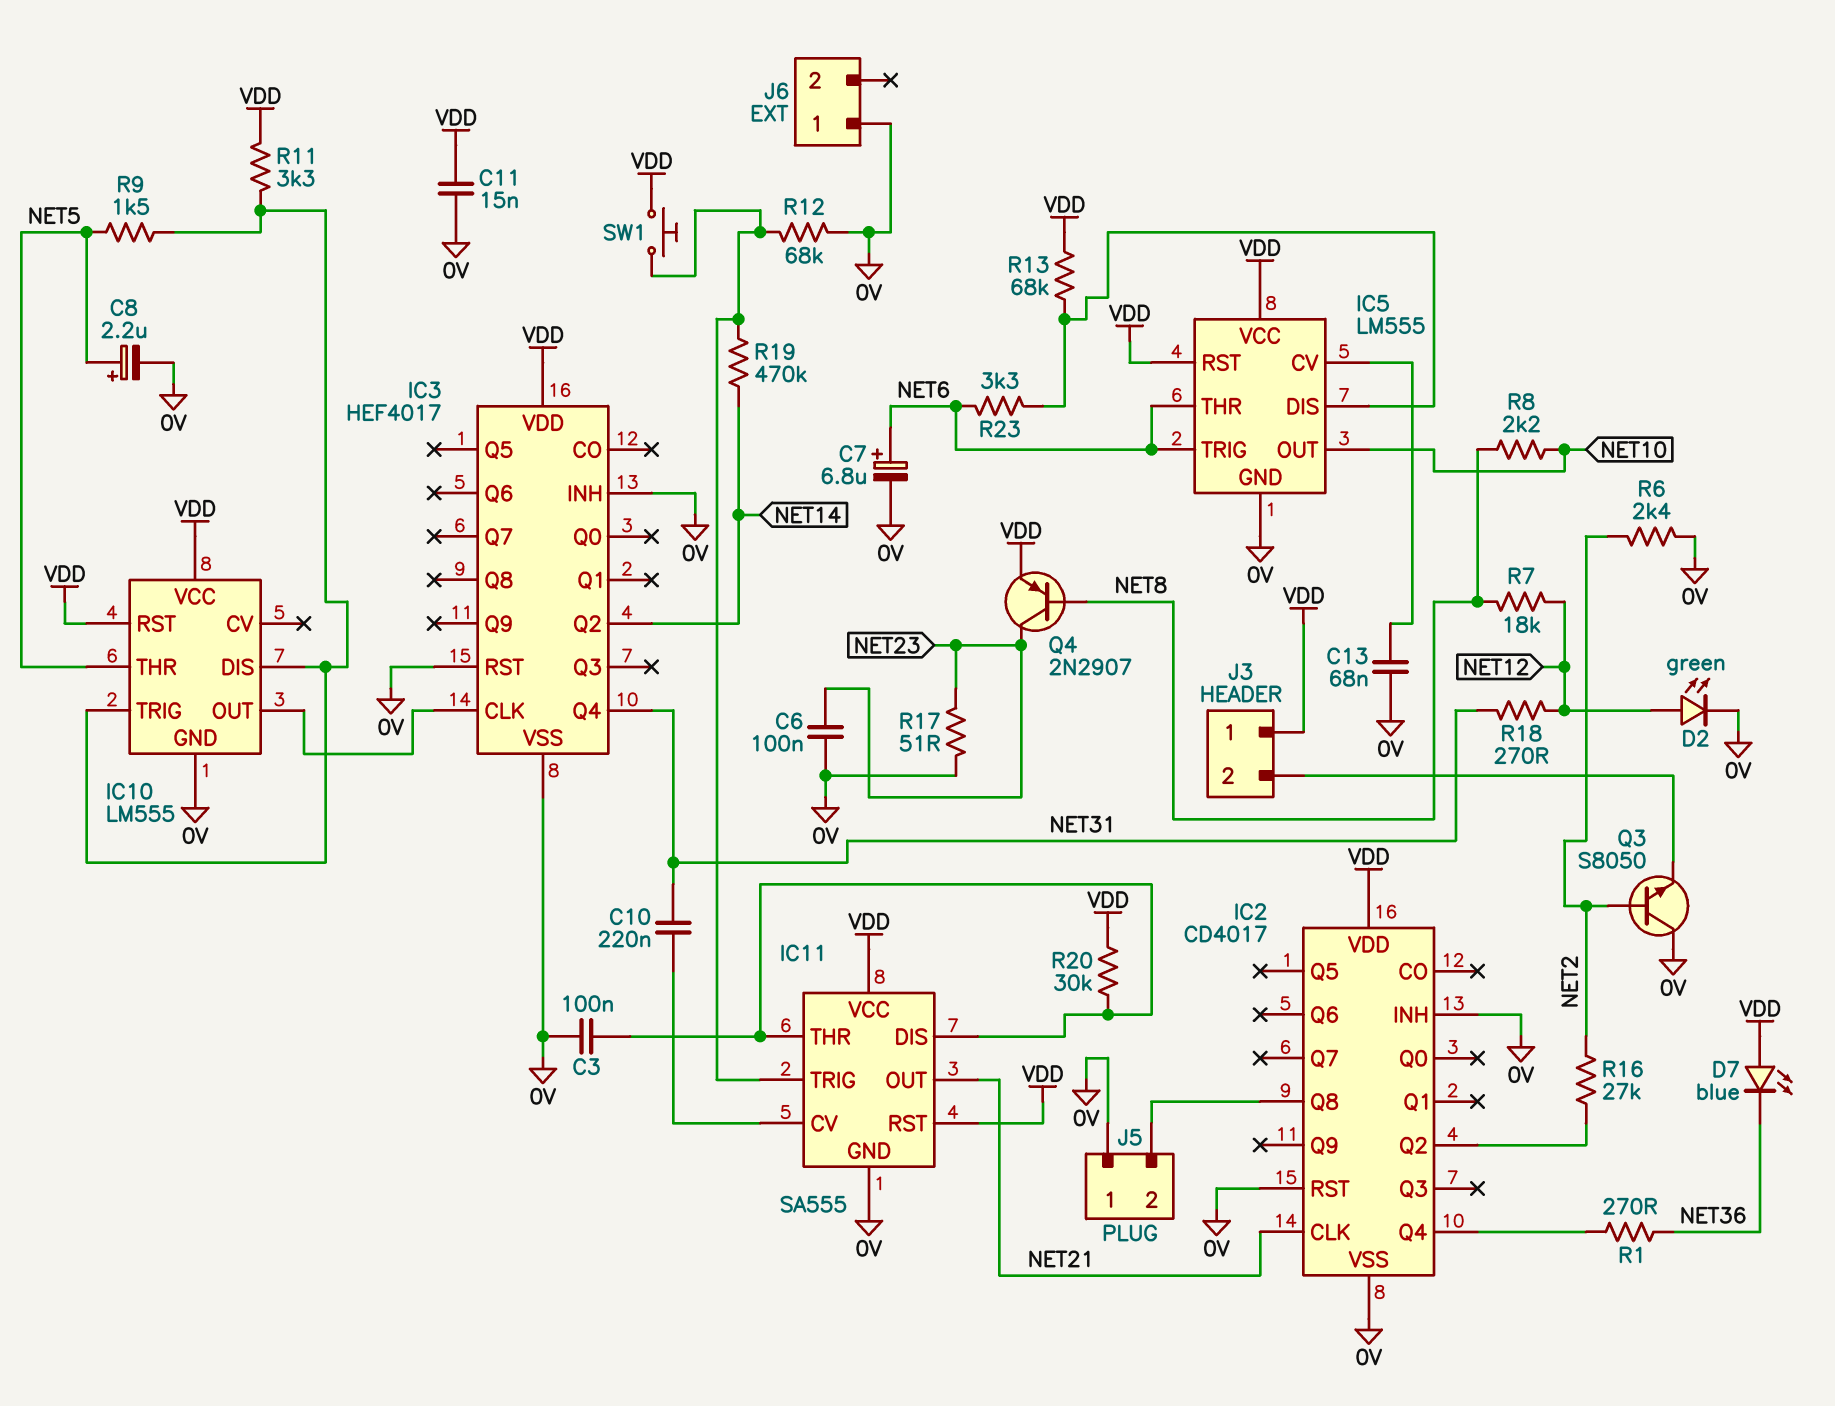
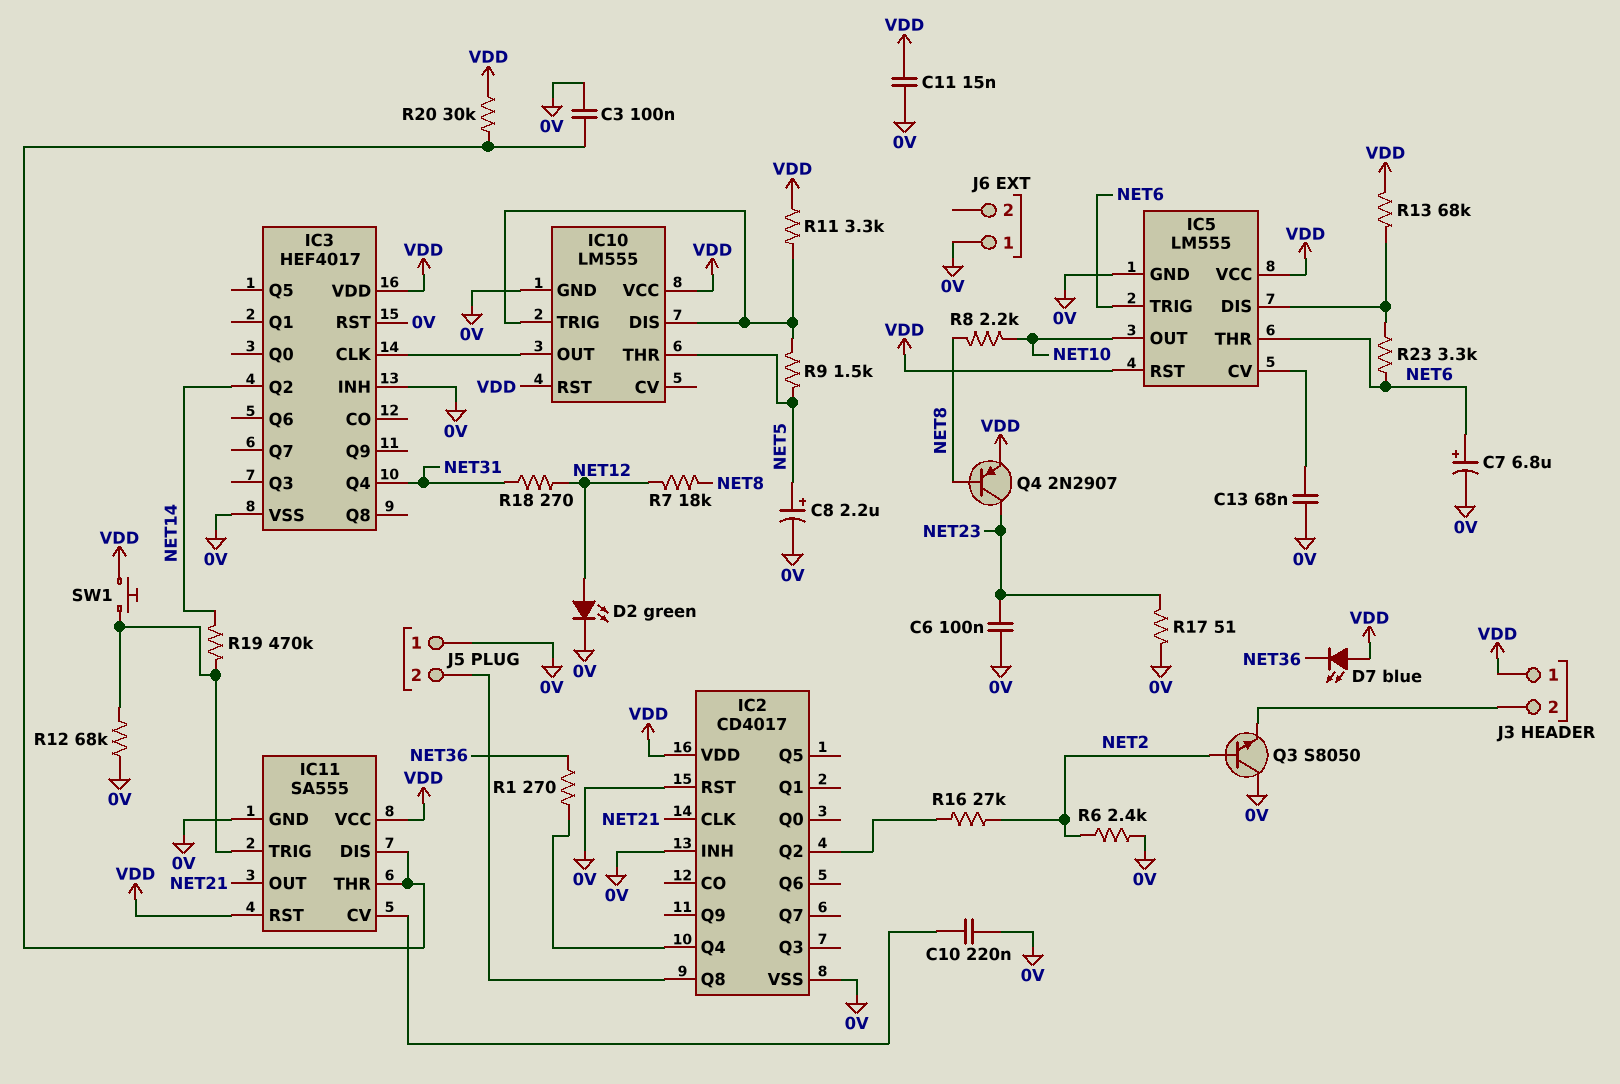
C10: 220nF (IC11/CV, NET31) -> 220nF (0V, IC11/CV)

